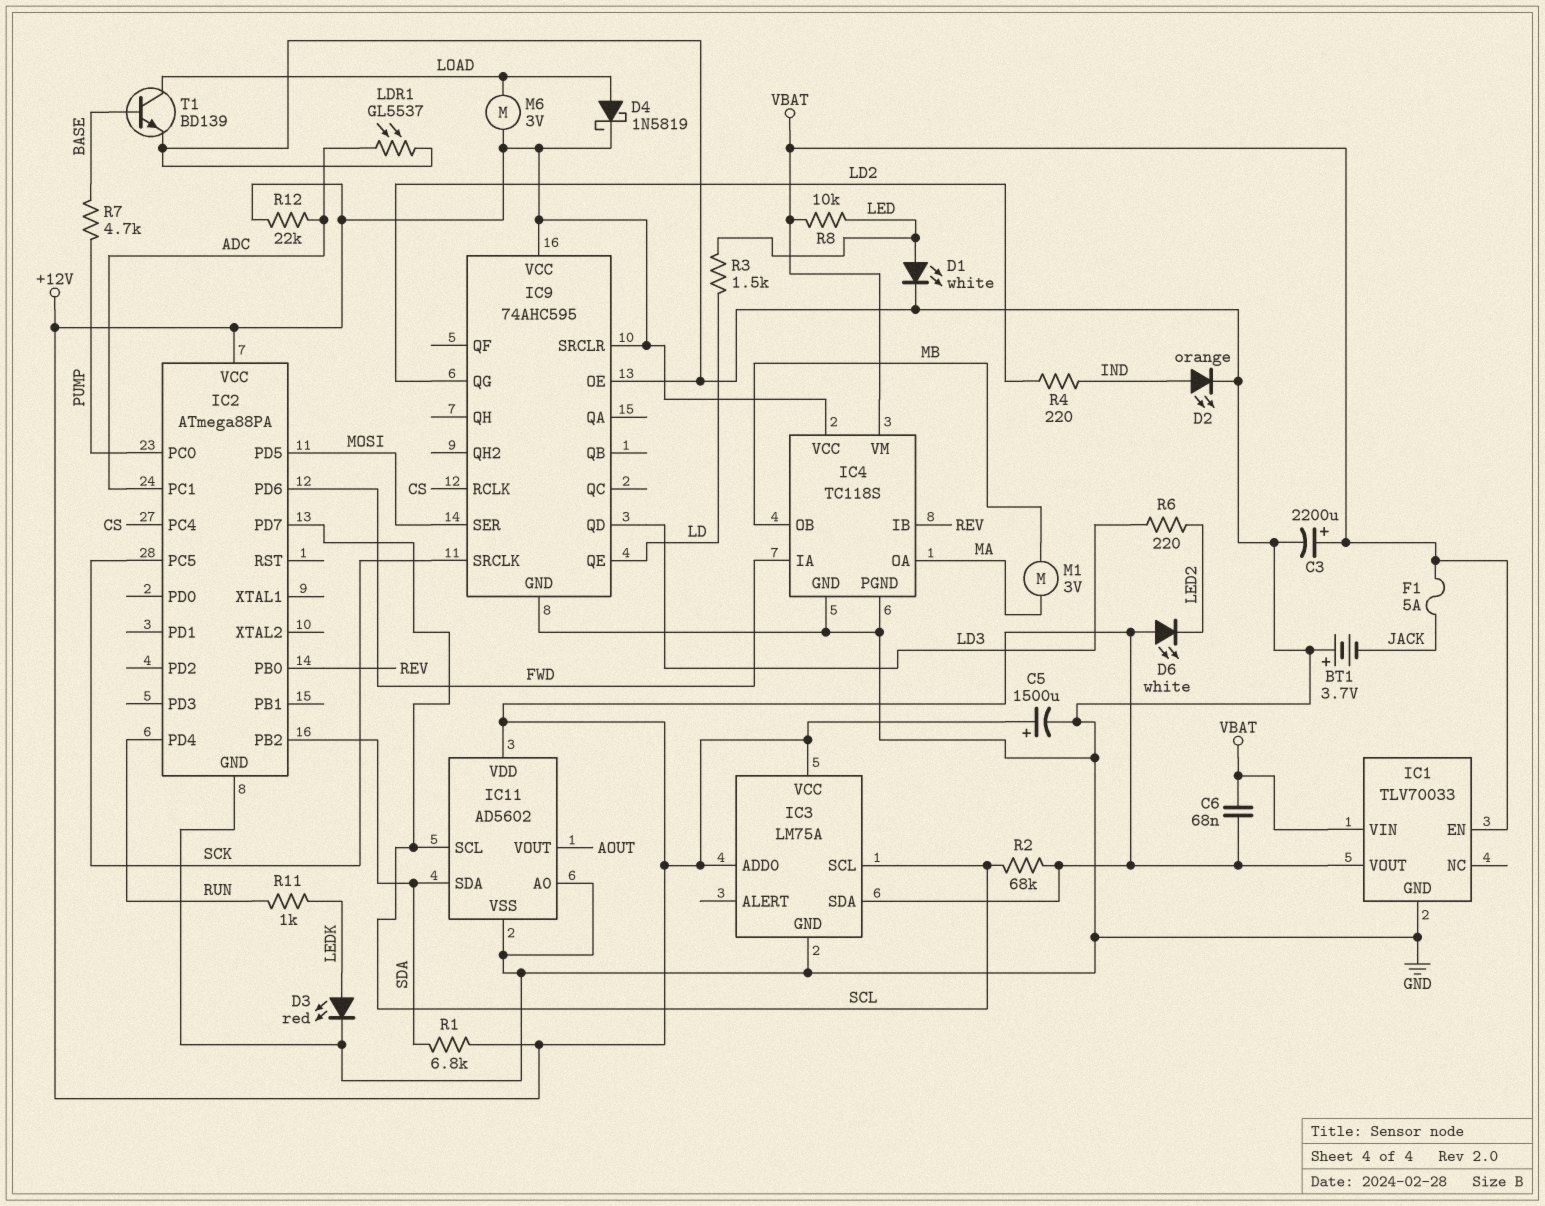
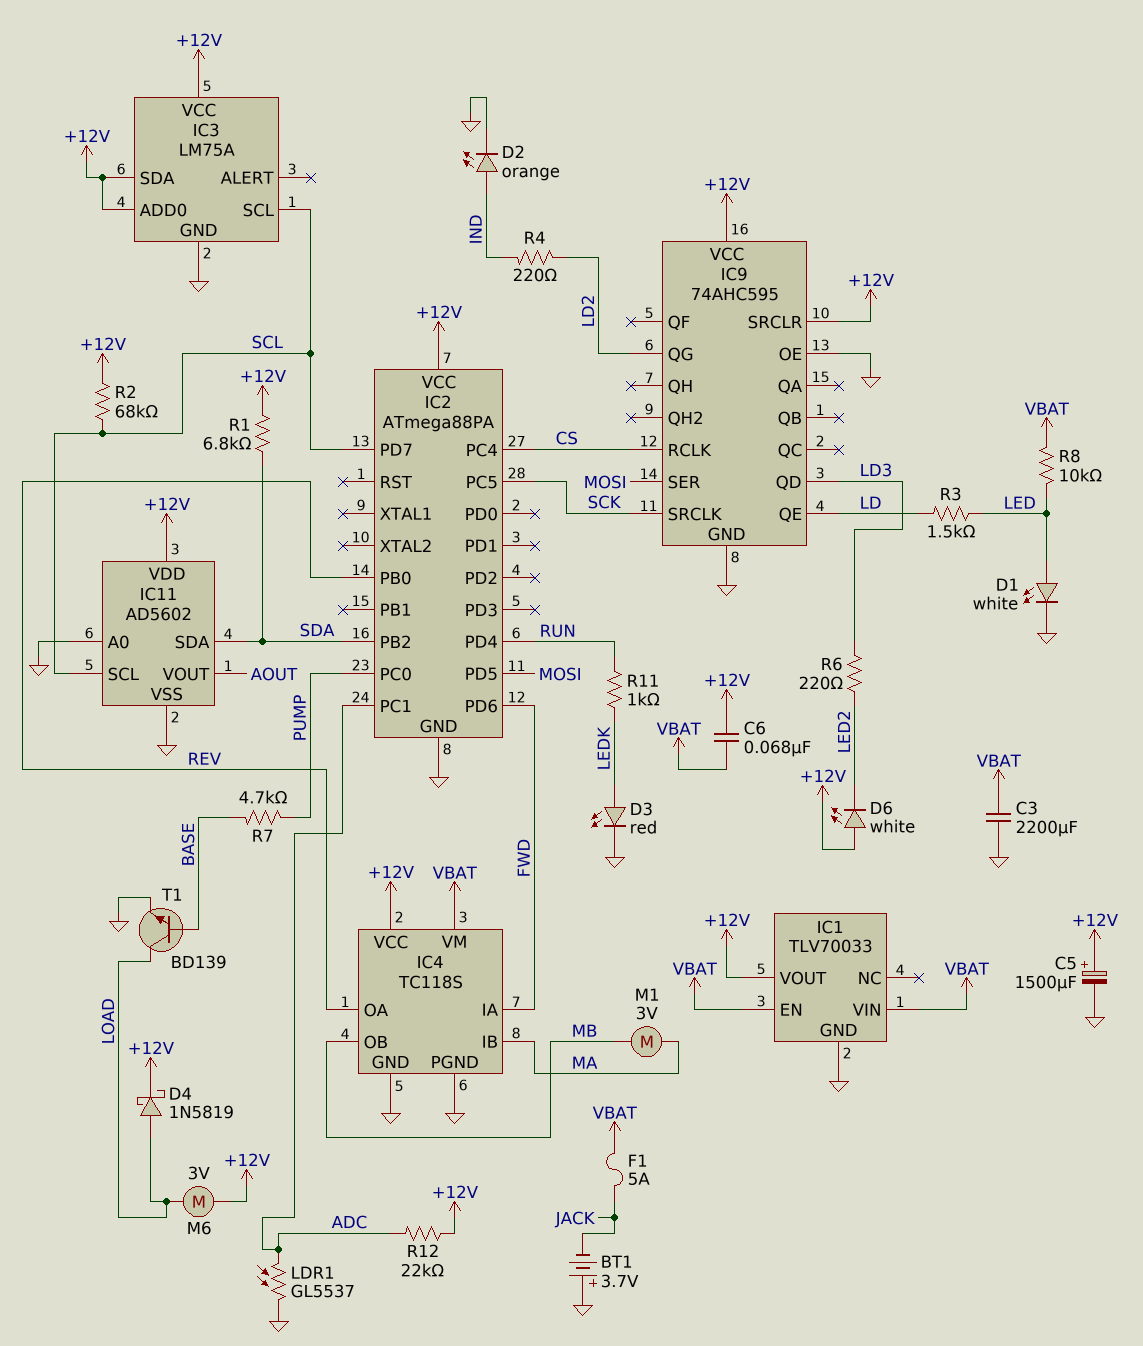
C3: 2200uF (plus VBAT, minus GND) -> 2200uF (GND, VBAT)
IC4 pin IB: REV -> MA
IC4 pin OA: MA -> REV

